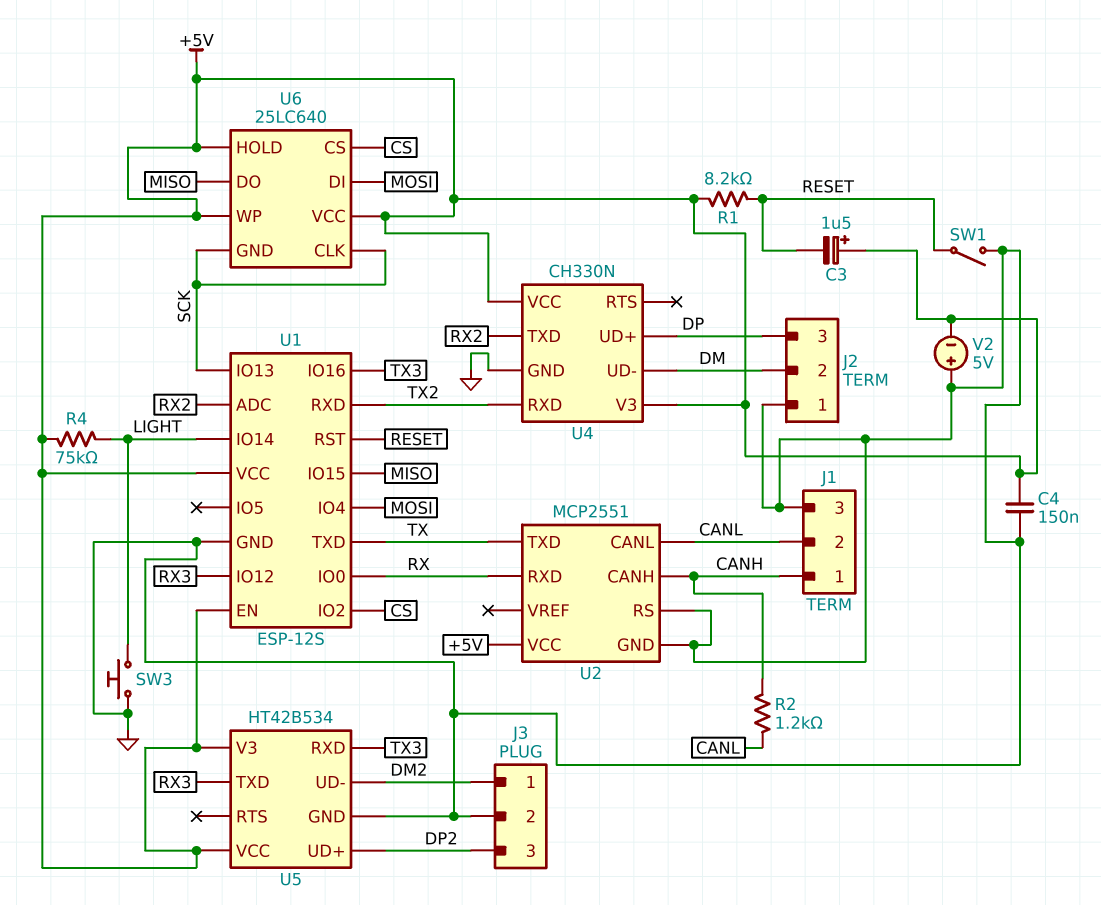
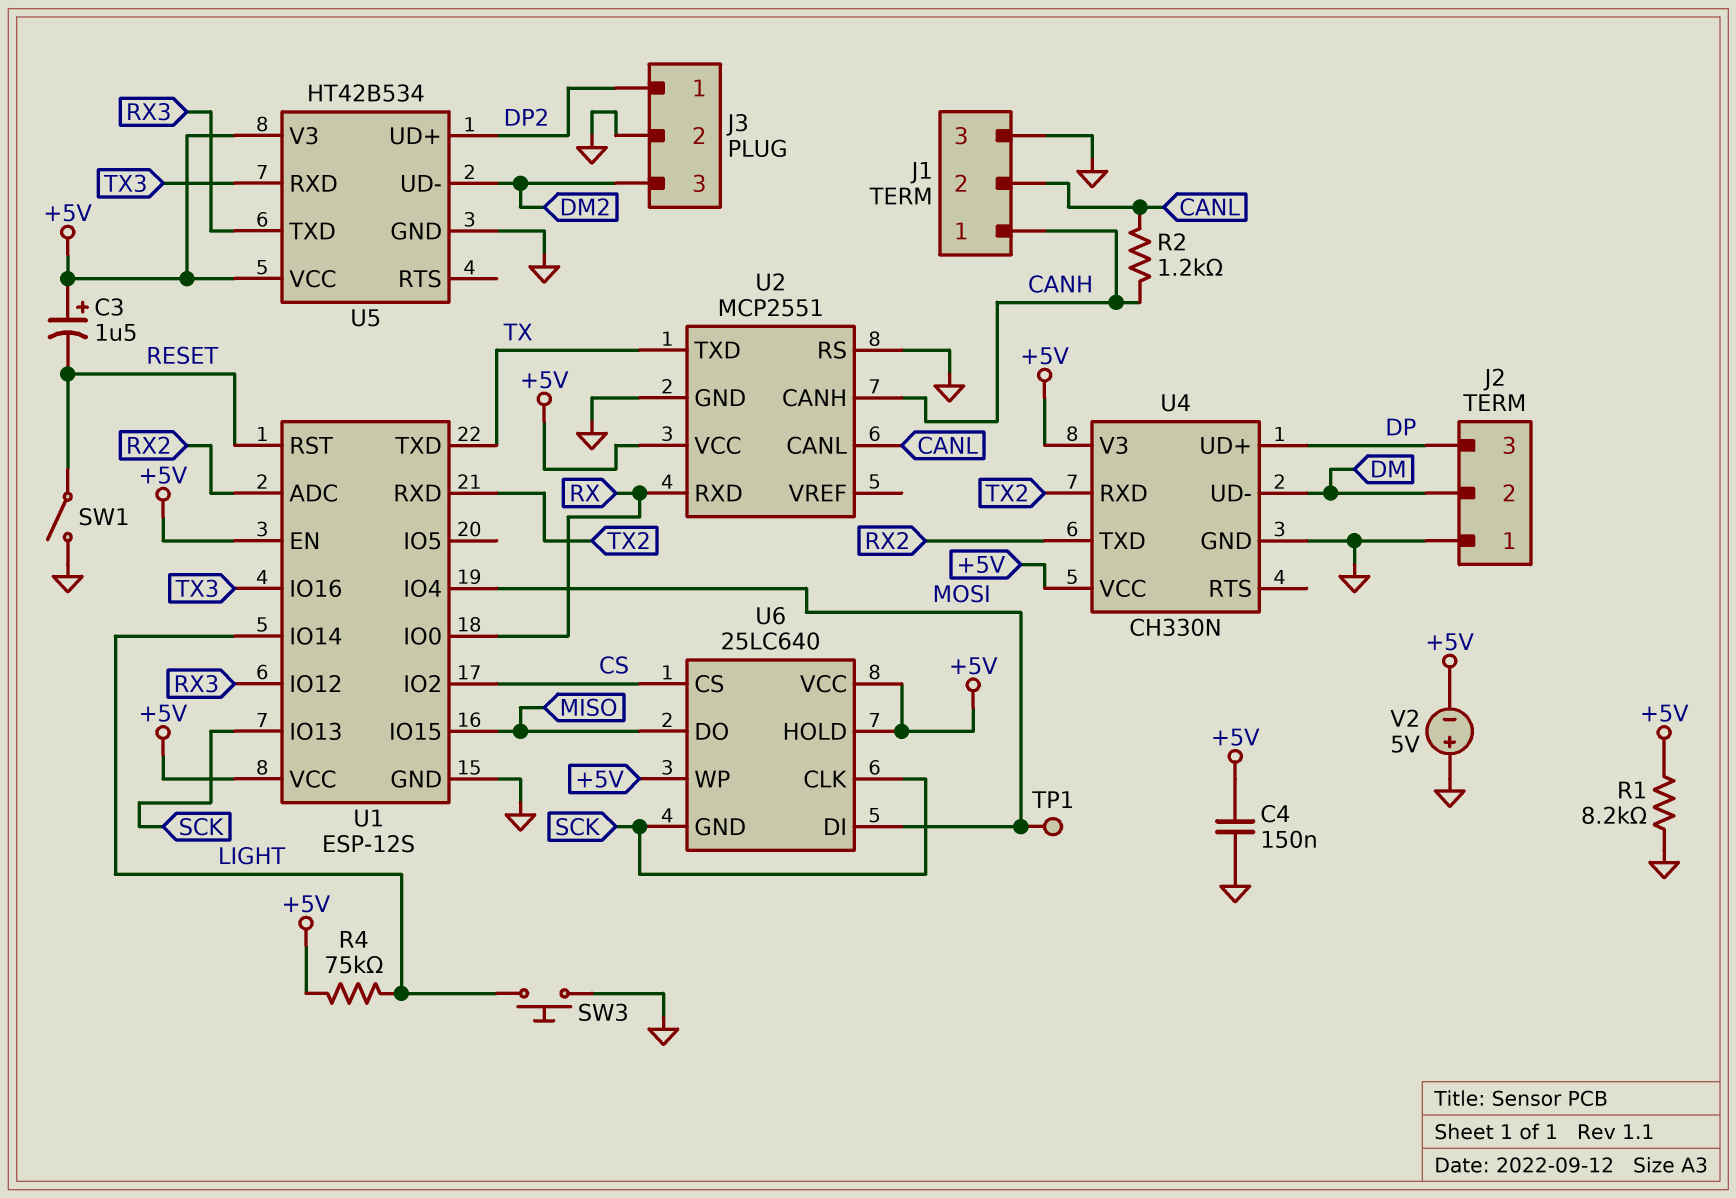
J3 pin 1: DM2 -> DP2
J3 pin 3: DP2 -> DM2
R1: 8.2k (+5V, RESET) -> 8.2k (+5V, GND)
TP1: none -> test point (MOSI)

